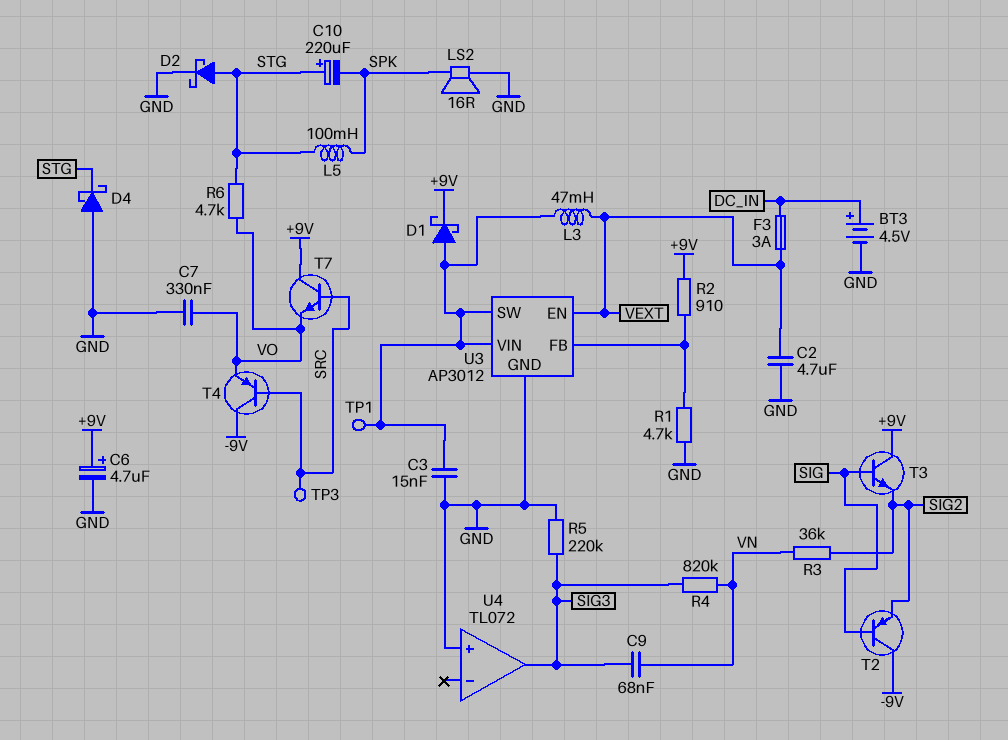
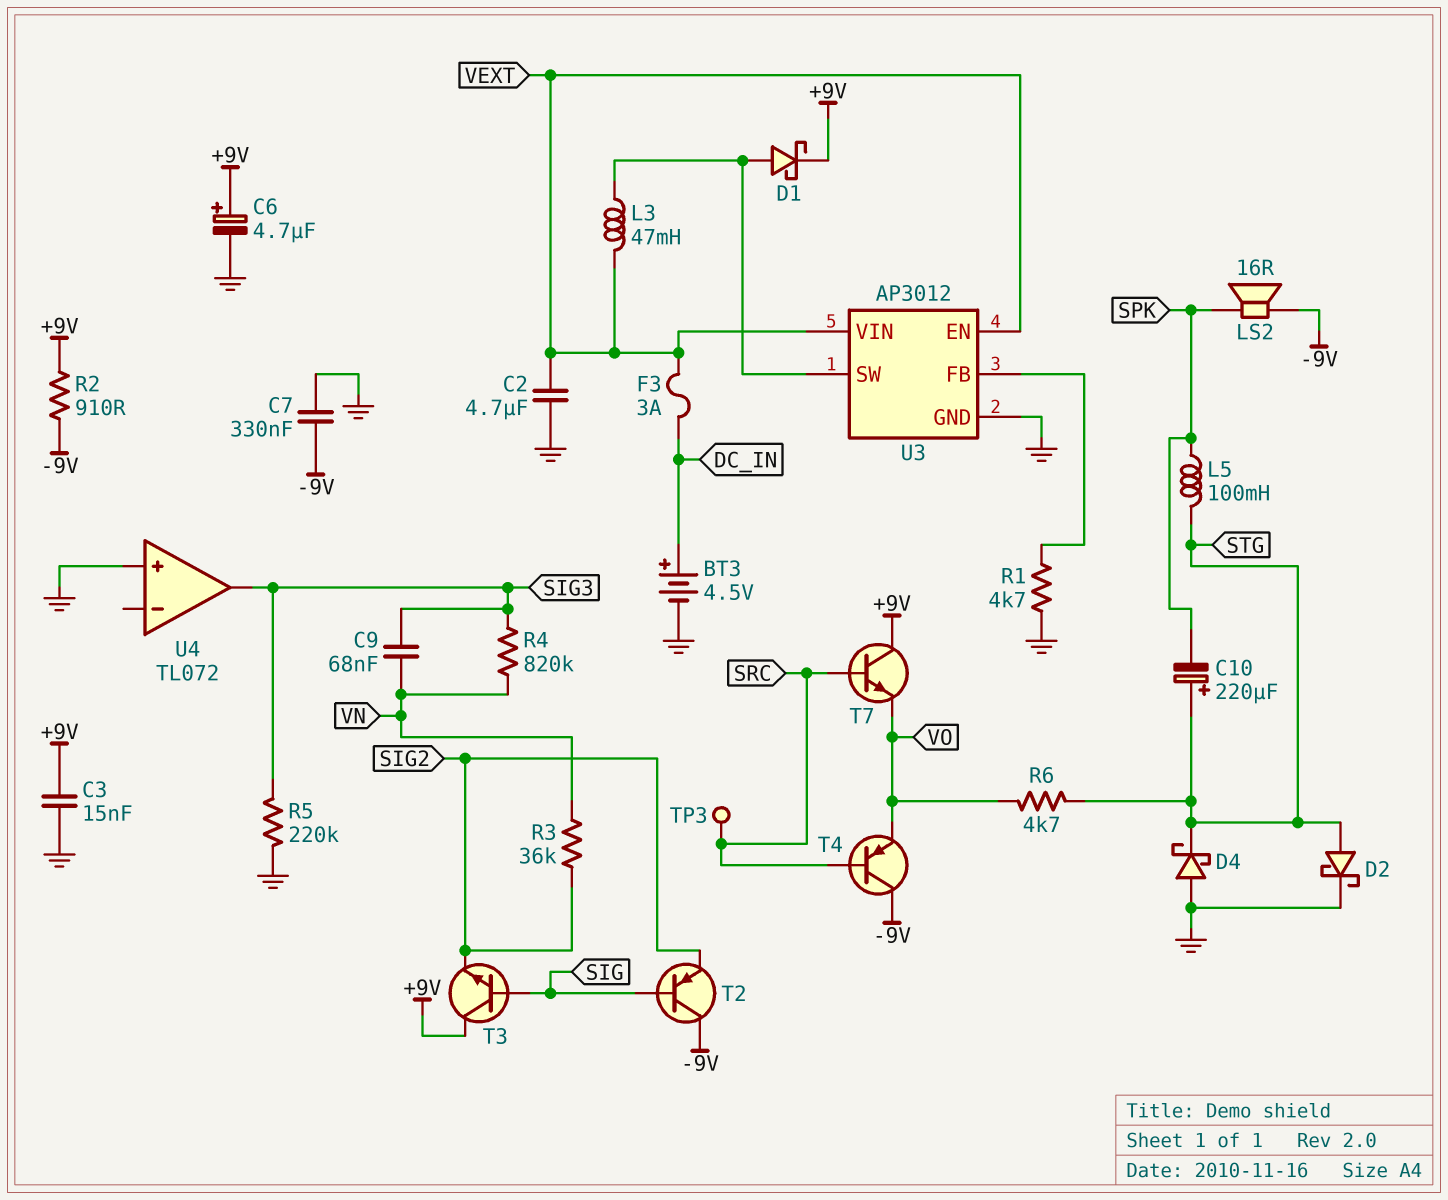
C3: 15nF (GND, U3/SW) -> 15nF (+9V, GND)
C7: 330nF (GND, VO) -> 330nF (-9V, GND)
LS2: speaker 16R (GND, SPK) -> speaker 16R (-9V, SPK)
R2: 910 (+9V, U3/FB) -> 910 (+9V, -9V)
TP1: test point (U3/SW) -> none
U3 pin VIN: U3/SW -> VEXT

